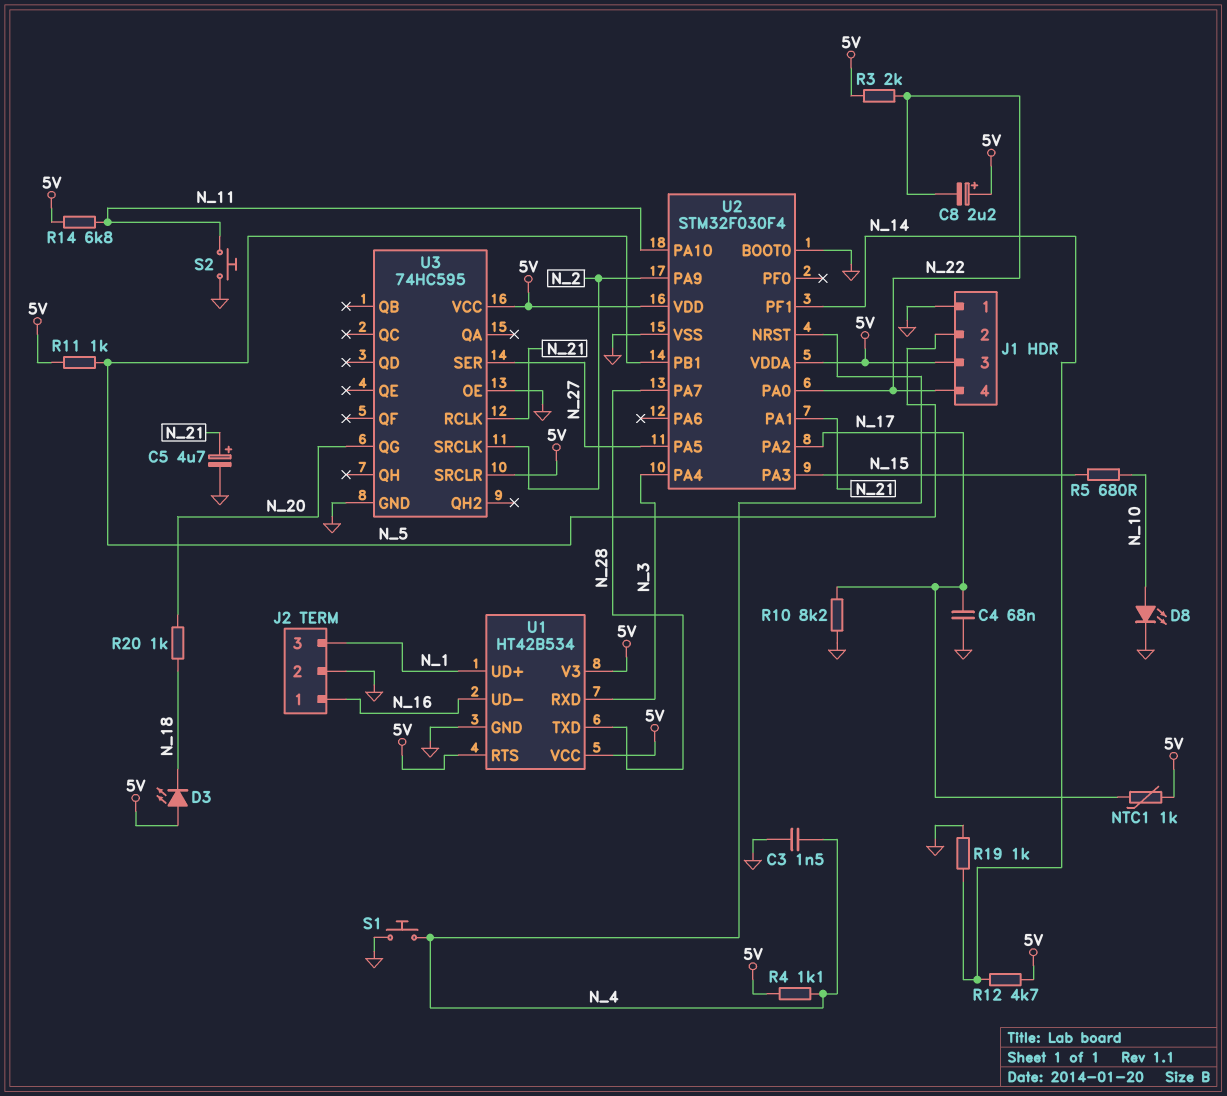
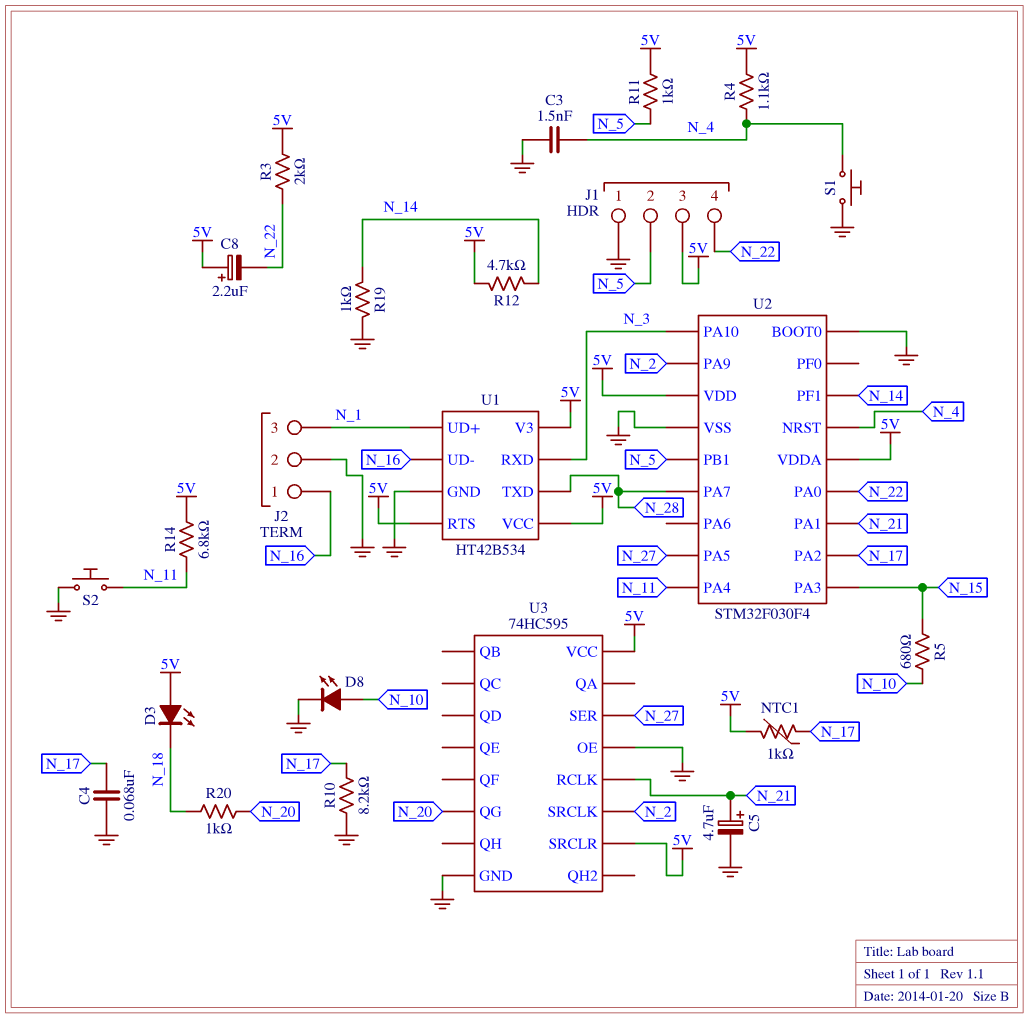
U2 pin PA4: N_3 -> N_11
U2 pin PA10: N_11 -> N_3

